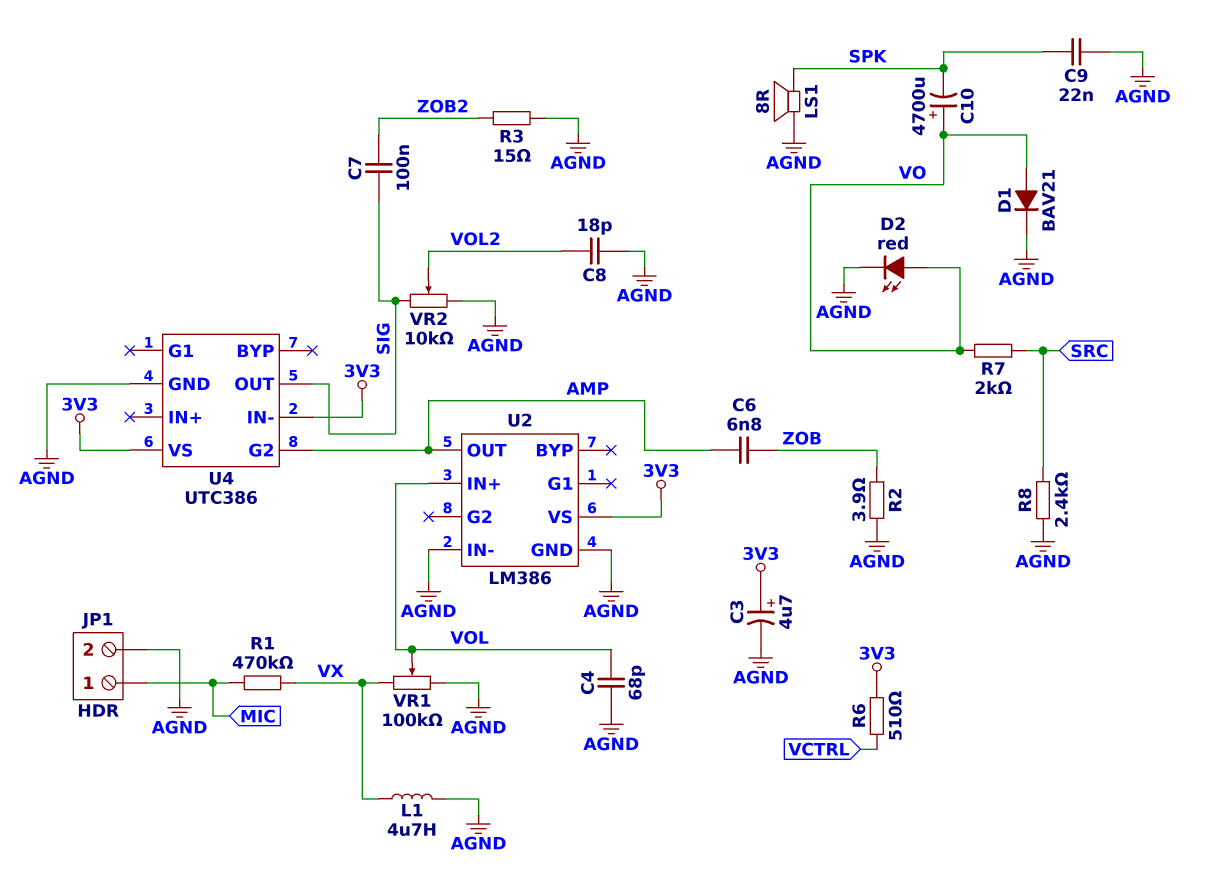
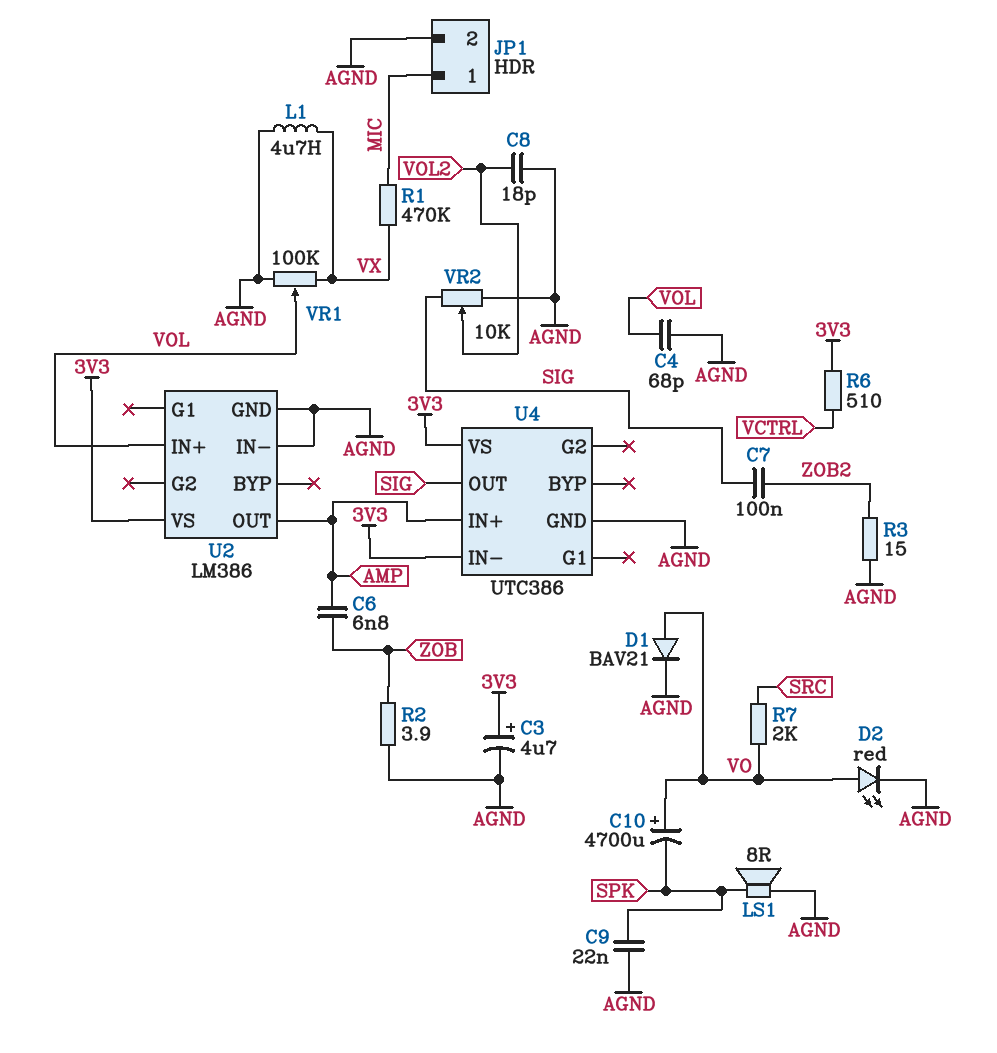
R8: 2.4k (AGND, SRC) -> none
U4 pin G2: AMP -> none
U4 pin IN+: none -> AMP

